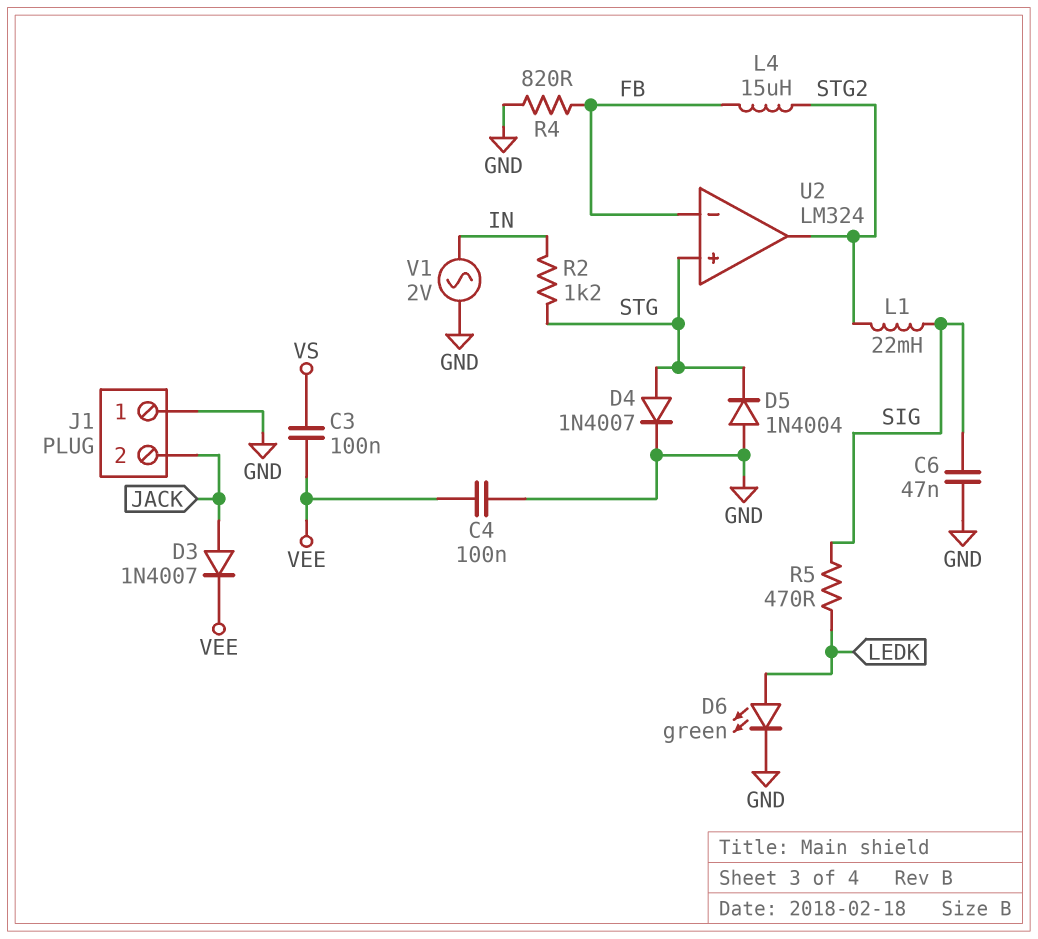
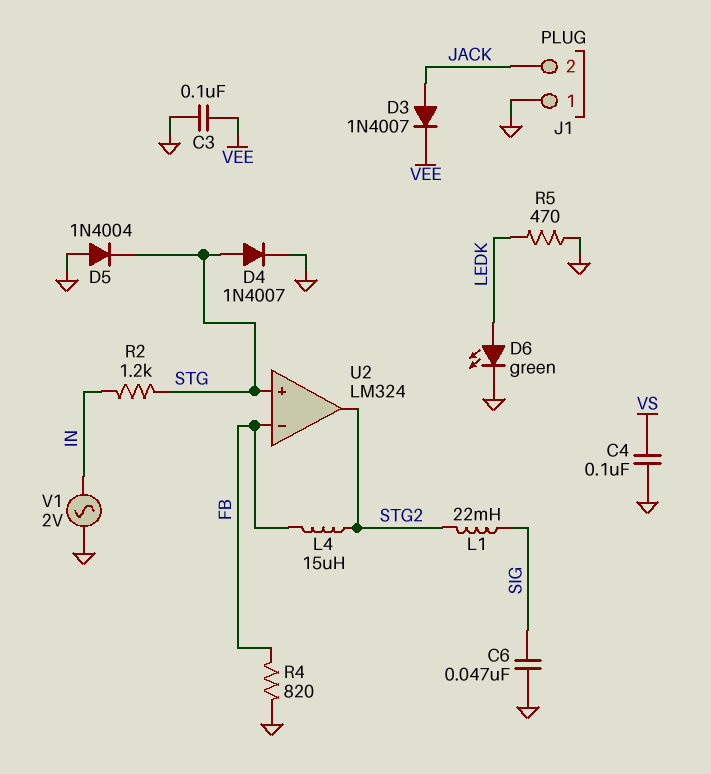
C3: 100nF (VEE, VS) -> 100nF (GND, VEE)
C4: 100nF (GND, VEE) -> 100nF (GND, VS)
R5: 470 (LEDK, SIG) -> 470 (GND, LEDK)

